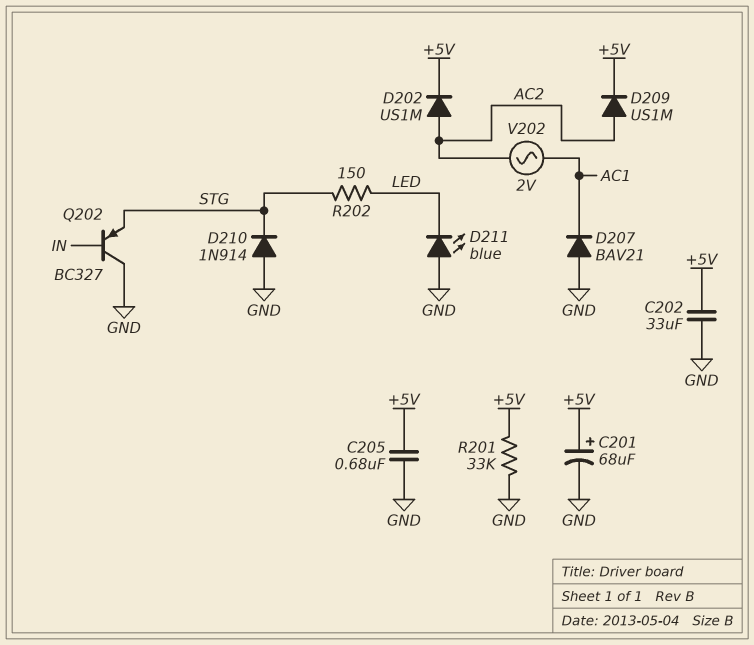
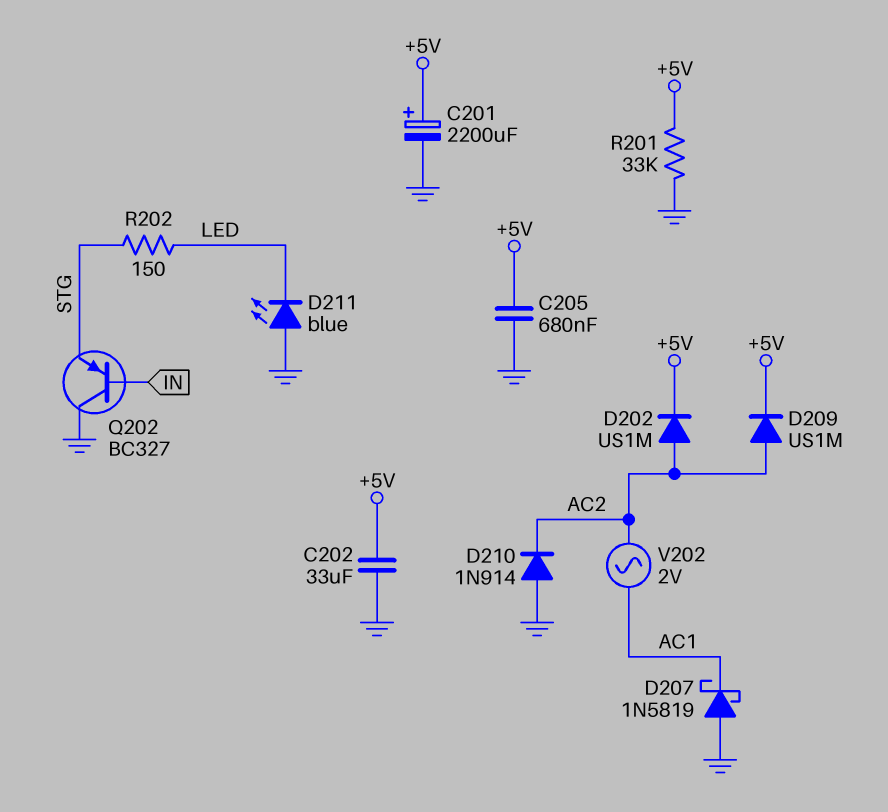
C201: 68uF (plus +5V, minus GND) -> 2200uF (plus +5V, minus GND)
D207: diode BAV21 (A GND, K AC1) -> schottky 1N5819 (A GND, K AC1)
D210: diode 1N914 (A GND, K STG) -> diode 1N914 (A GND, K AC2)

